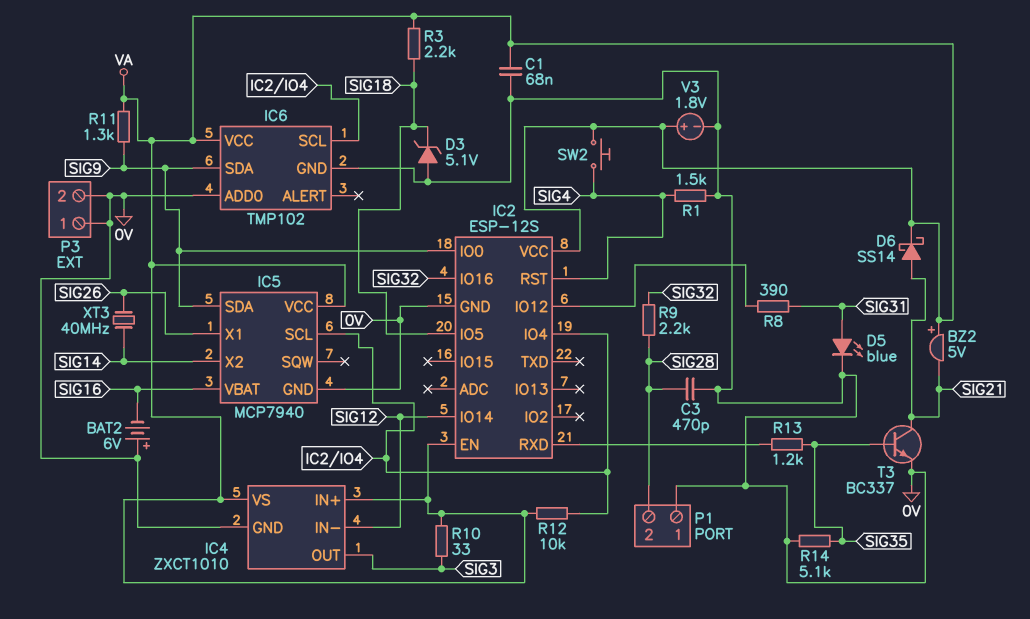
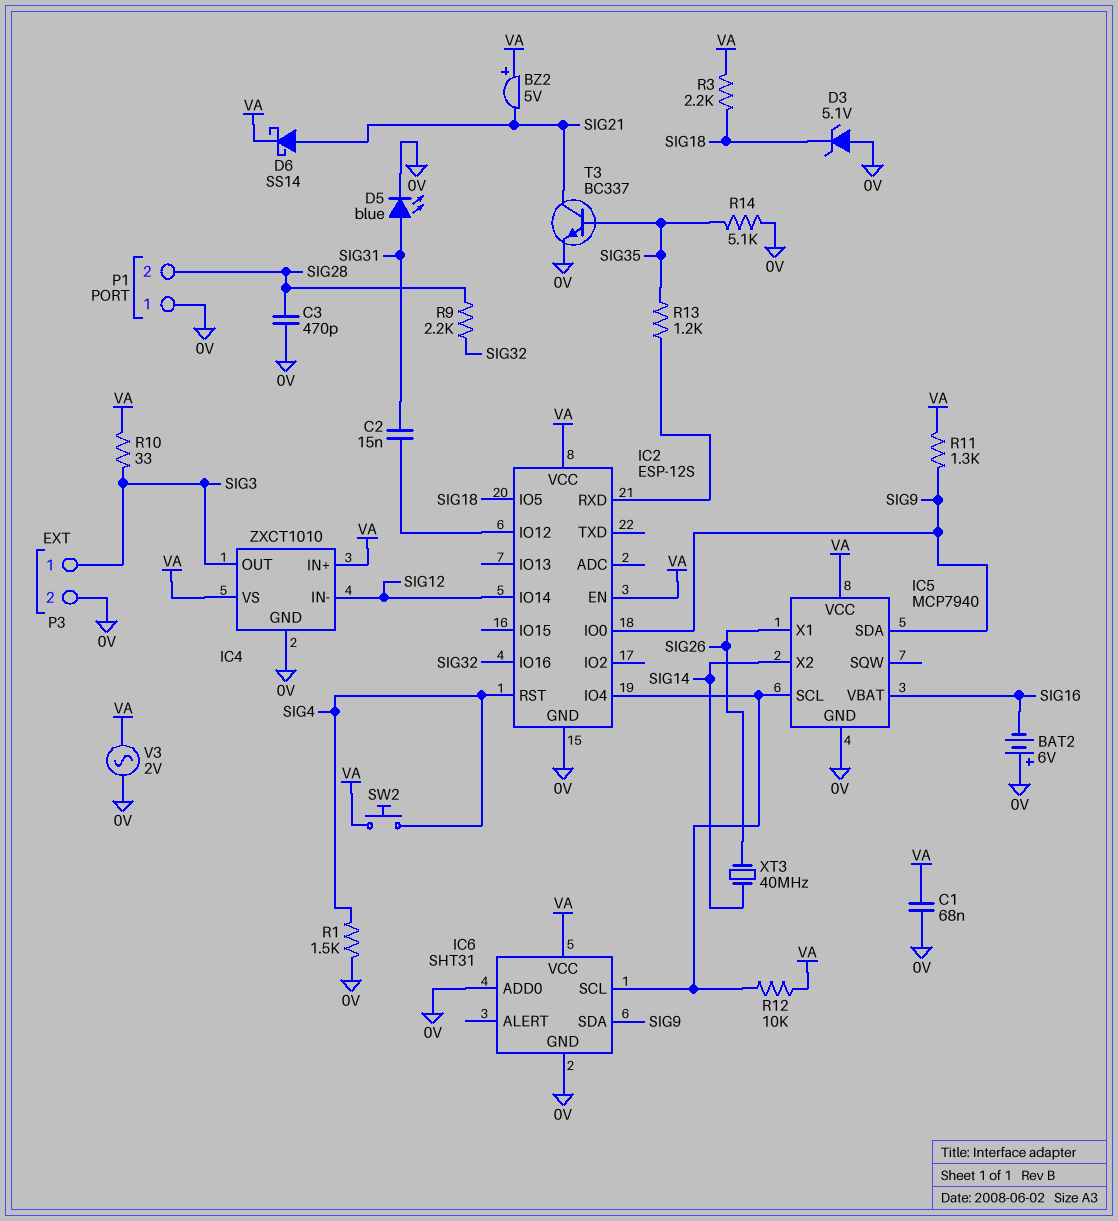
C2: none -> 15nF (IC2/IO12, SIG31)
IC6: TMP102 -> SHT31
P3 pin 1: 0V -> SIG3
R8: 390 (IC2/IO12, SIG31) -> none
V3: 1.8V (plus VA, minus 0V) -> AC 2V (0V, VA)

